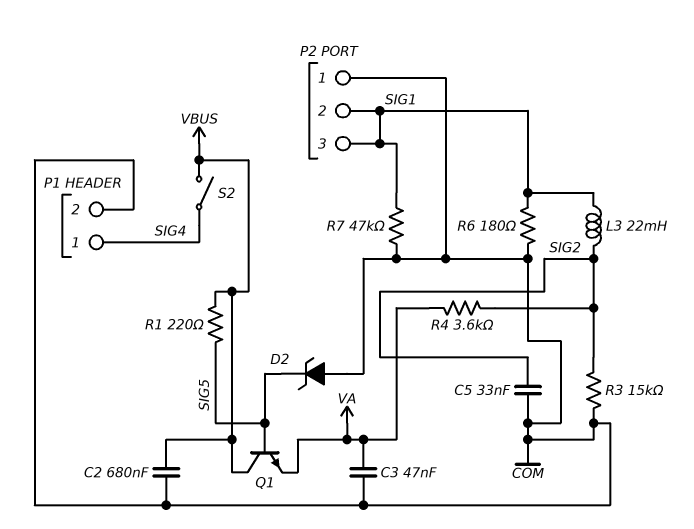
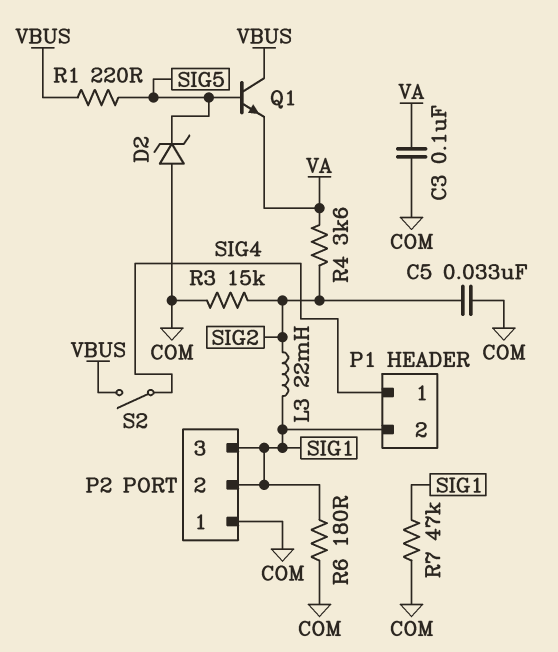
C2: 680nF (COM, VBUS) -> none
C3: 47nF (COM, VA) -> 100nF (COM, VA)
P1 pin 2: COM -> SIG1

